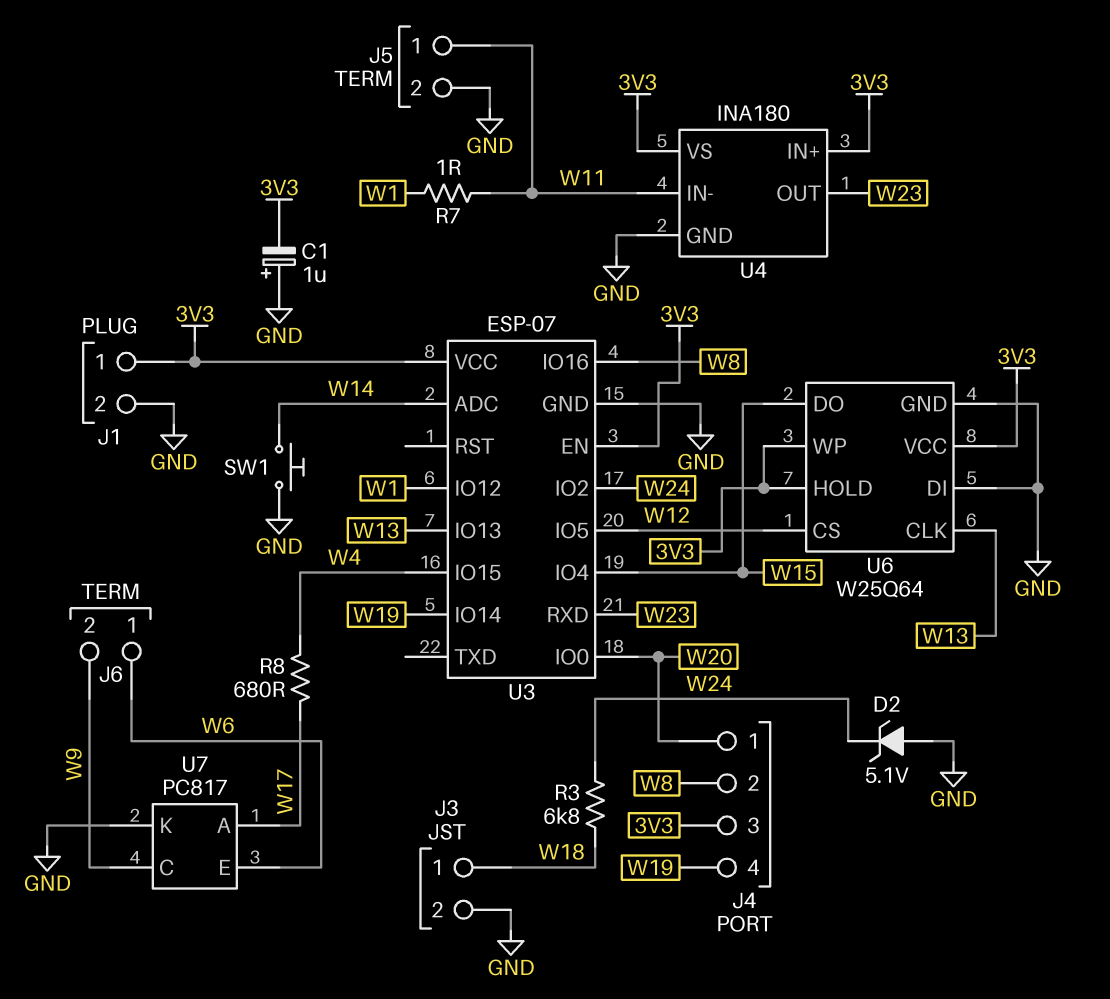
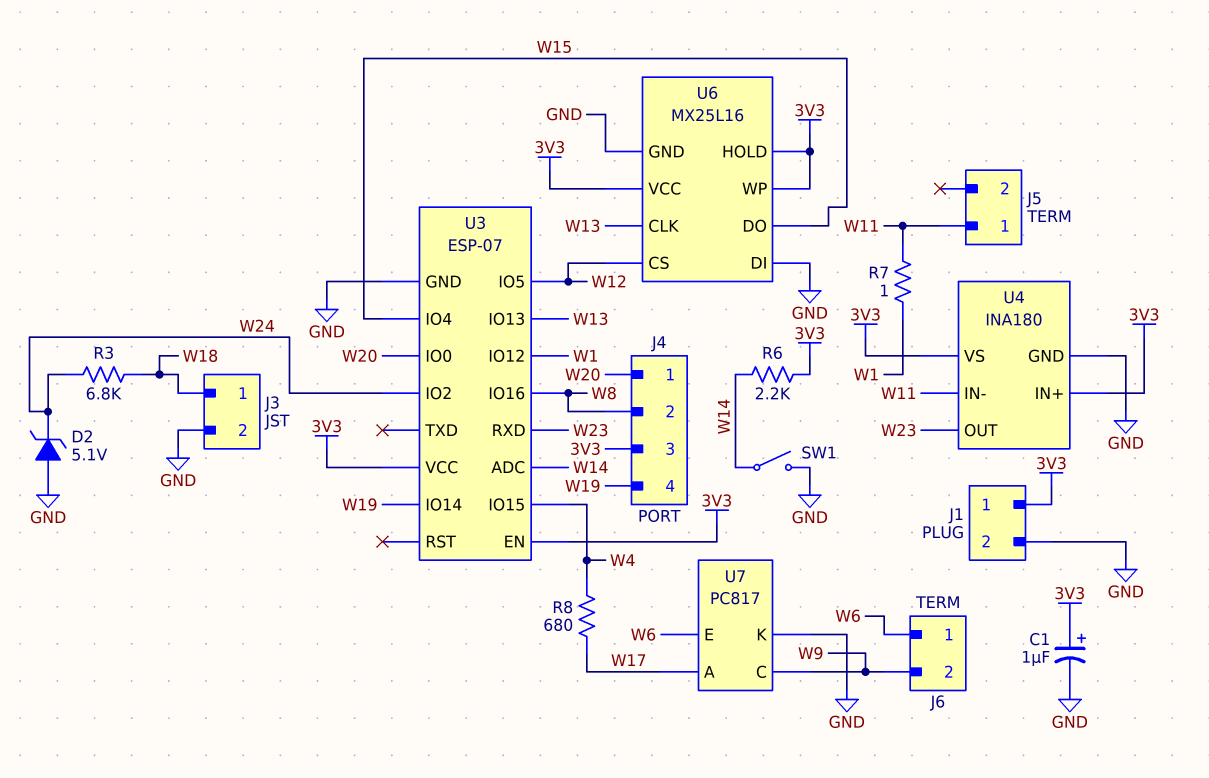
C1: 1uF (plus GND, minus 3V3) -> 1uF (plus 3V3, minus GND)
J5 pin 2: GND -> none
R6: none -> 2.2k (3V3, W14)
SW1: button (GND, W14) -> switch (GND, W14)
U6: W25Q64 -> MX25L16

